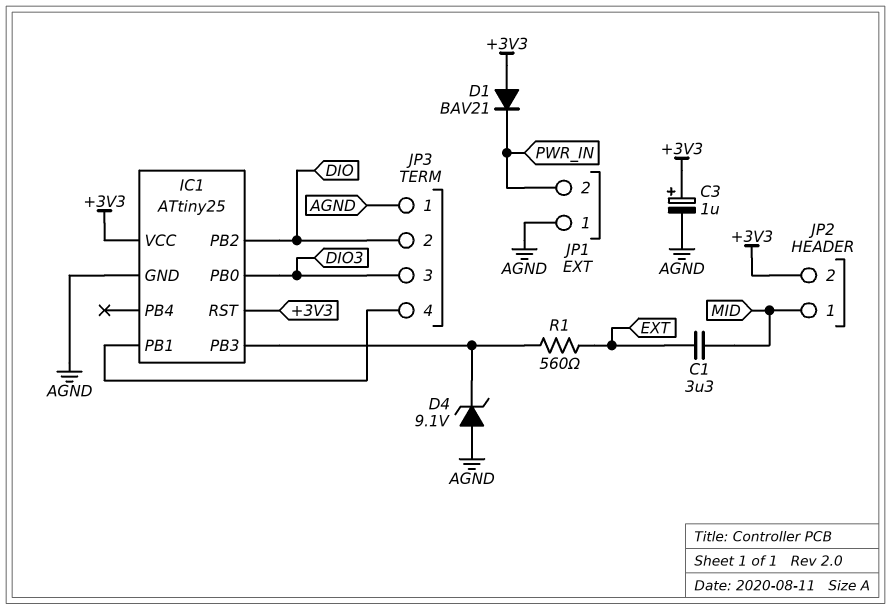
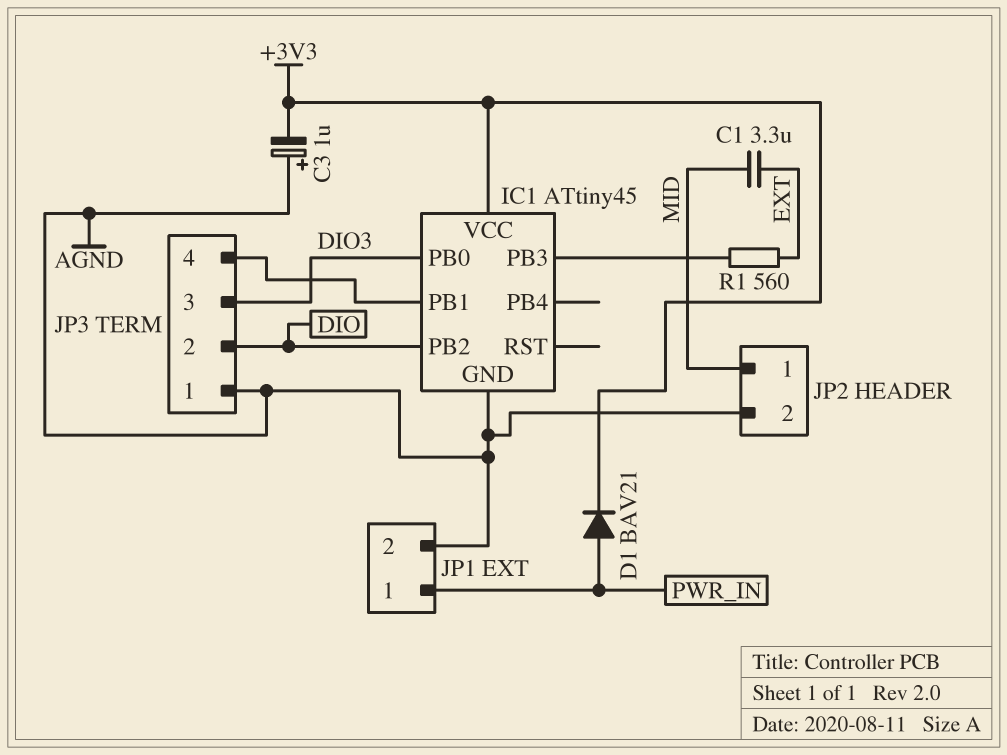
C3: 1uF (plus +3V3, minus AGND) -> 1uF (plus AGND, minus +3V3)
D1: diode BAV21 (A +3V3, K PWR_IN) -> diode BAV21 (A PWR_IN, K +3V3)
D4: zener 9.1V (A AGND, K IC1/PB3) -> none
IC1: ATtiny25 -> ATtiny45
IC1 pin RST: +3V3 -> none
JP1 pin 1: AGND -> PWR_IN
JP1 pin 2: PWR_IN -> AGND
JP2 pin 2: +3V3 -> AGND

